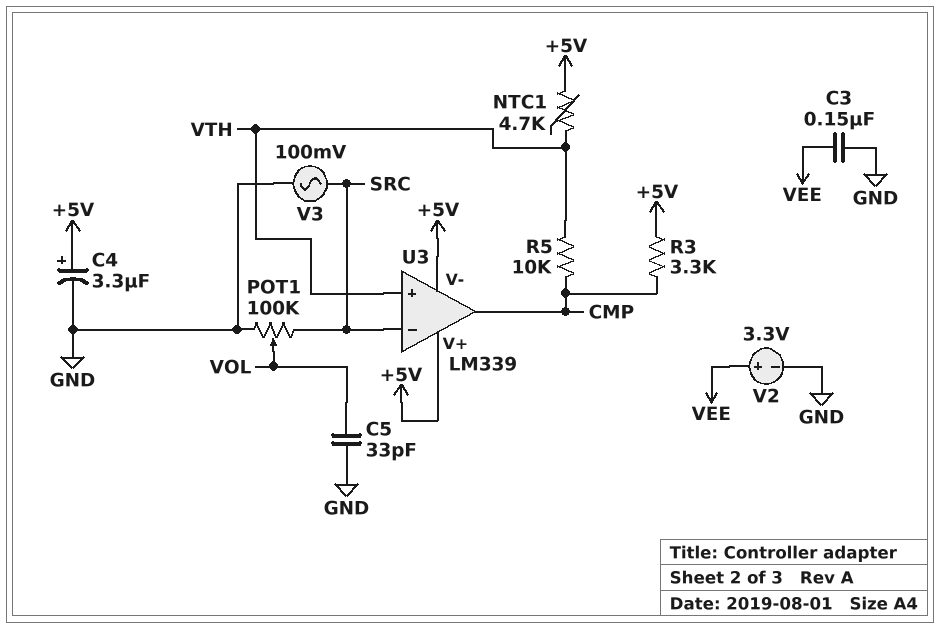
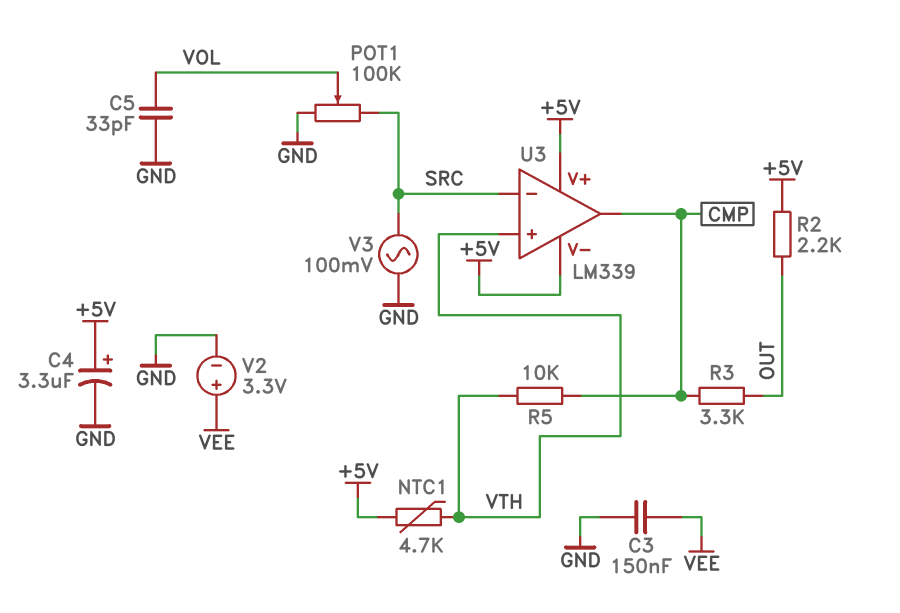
R2: none -> 2.2k (+5V, OUT)
R3: 3.3k (+5V, CMP) -> 3.3k (CMP, OUT)

